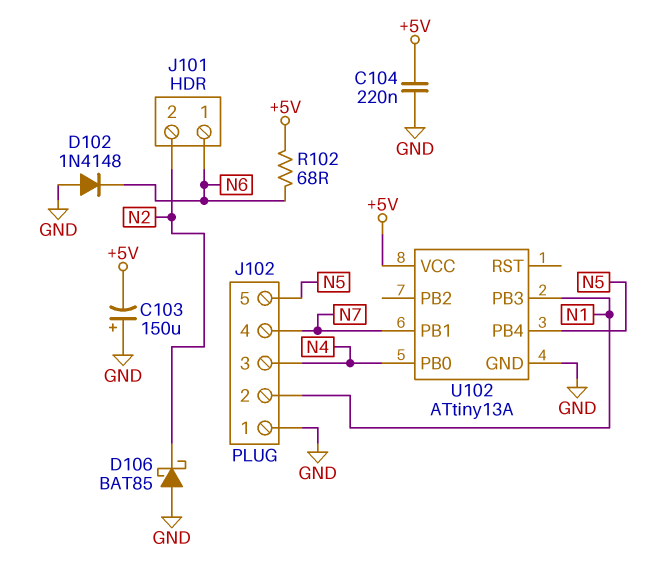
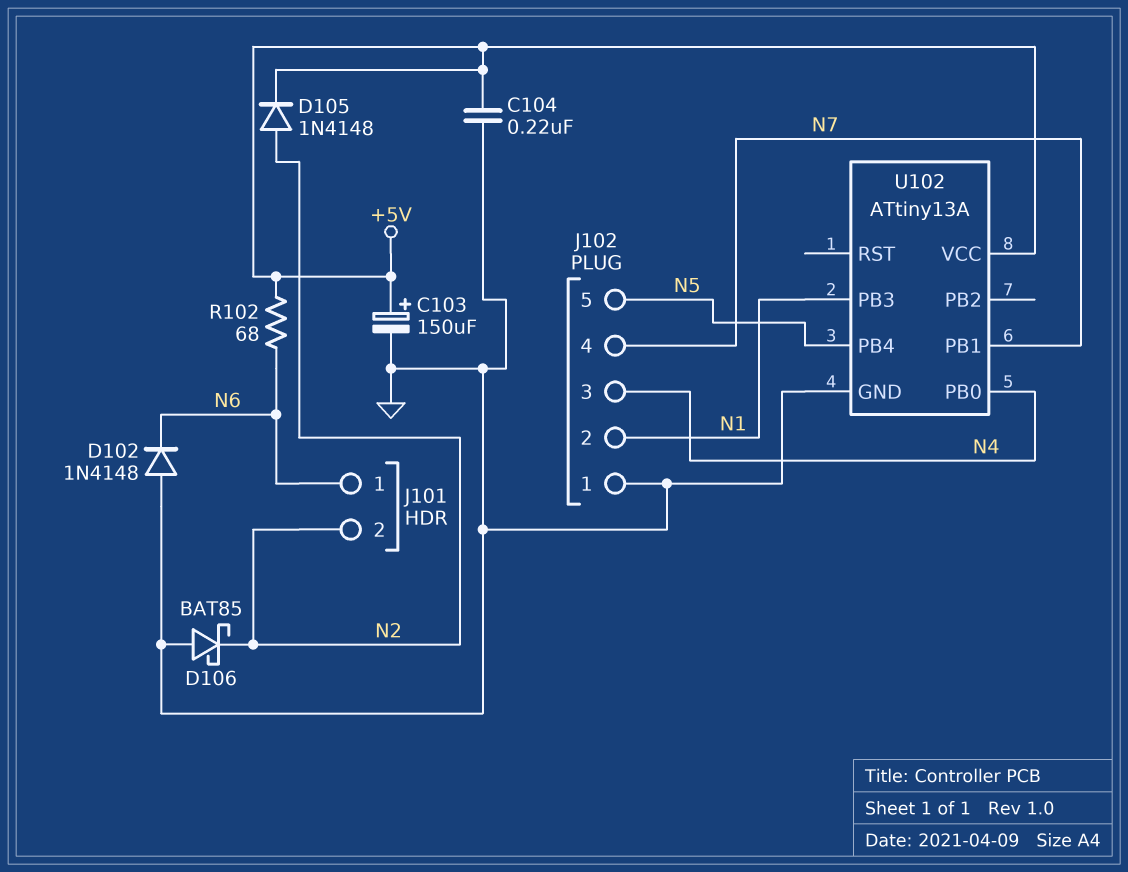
C103: 150uF (plus GND, minus +5V) -> 150uF (plus +5V, minus GND)
D105: none -> diode 1N4148 (A N2, K +5V)

